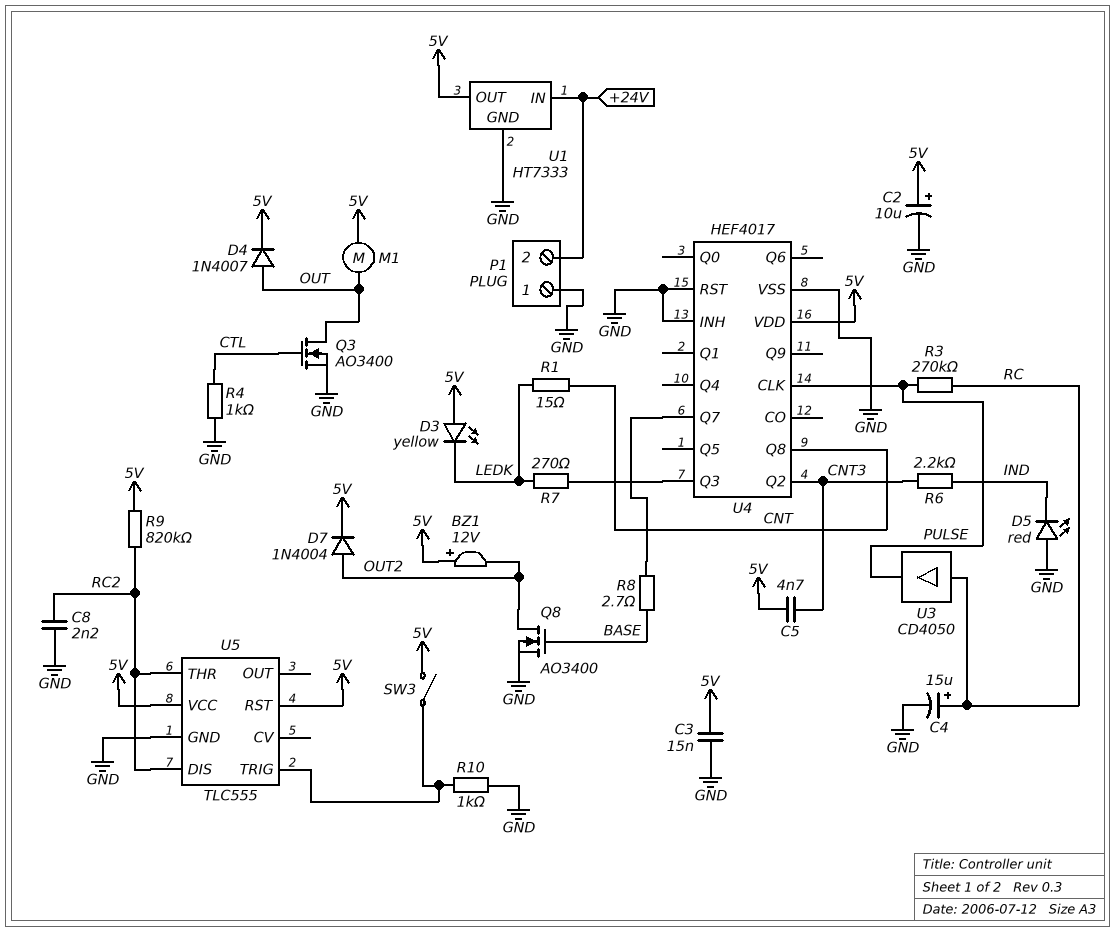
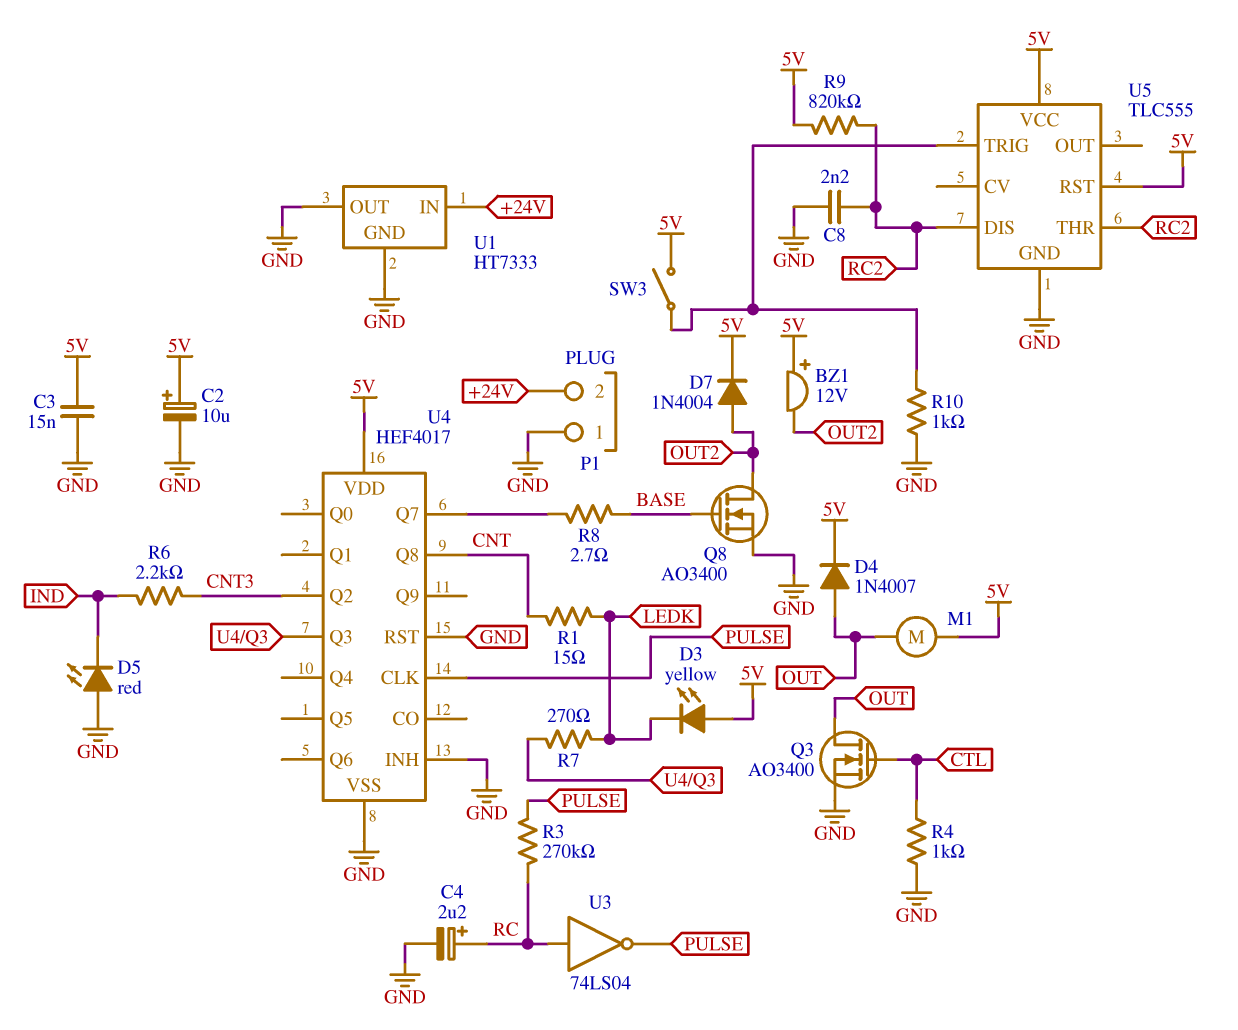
C4: 15uF (plus RC, minus GND) -> 2.2uF (plus RC, minus GND)
C5: 4.7nF (5V, CNT3) -> none
U1 pin OUT: 5V -> GND
U3: buffer CD4050 (in RC, out PULSE) -> NOT 74LS04 (in RC, out PULSE)

